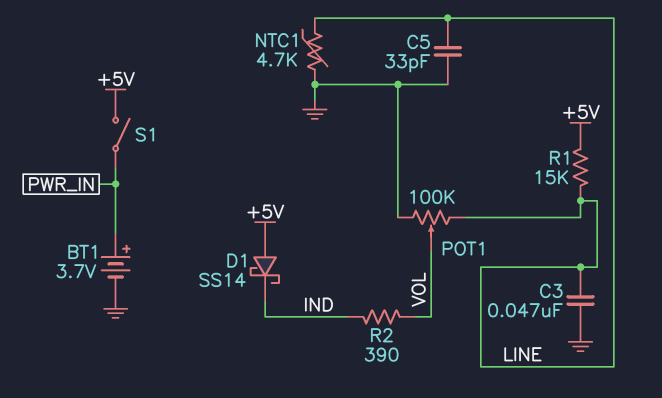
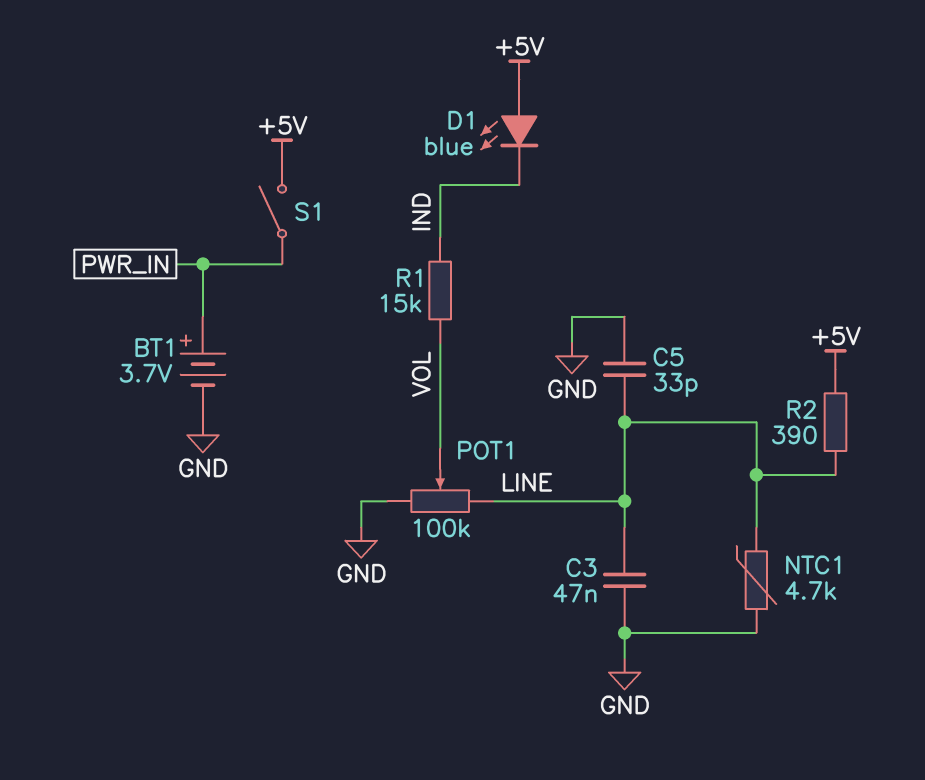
D1: schottky SS14 (A +5V, K IND) -> LED blue (A +5V, K IND)
R1: 15k (+5V, LINE) -> 15k (IND, VOL)
R2: 390 (IND, VOL) -> 390 (+5V, LINE)

